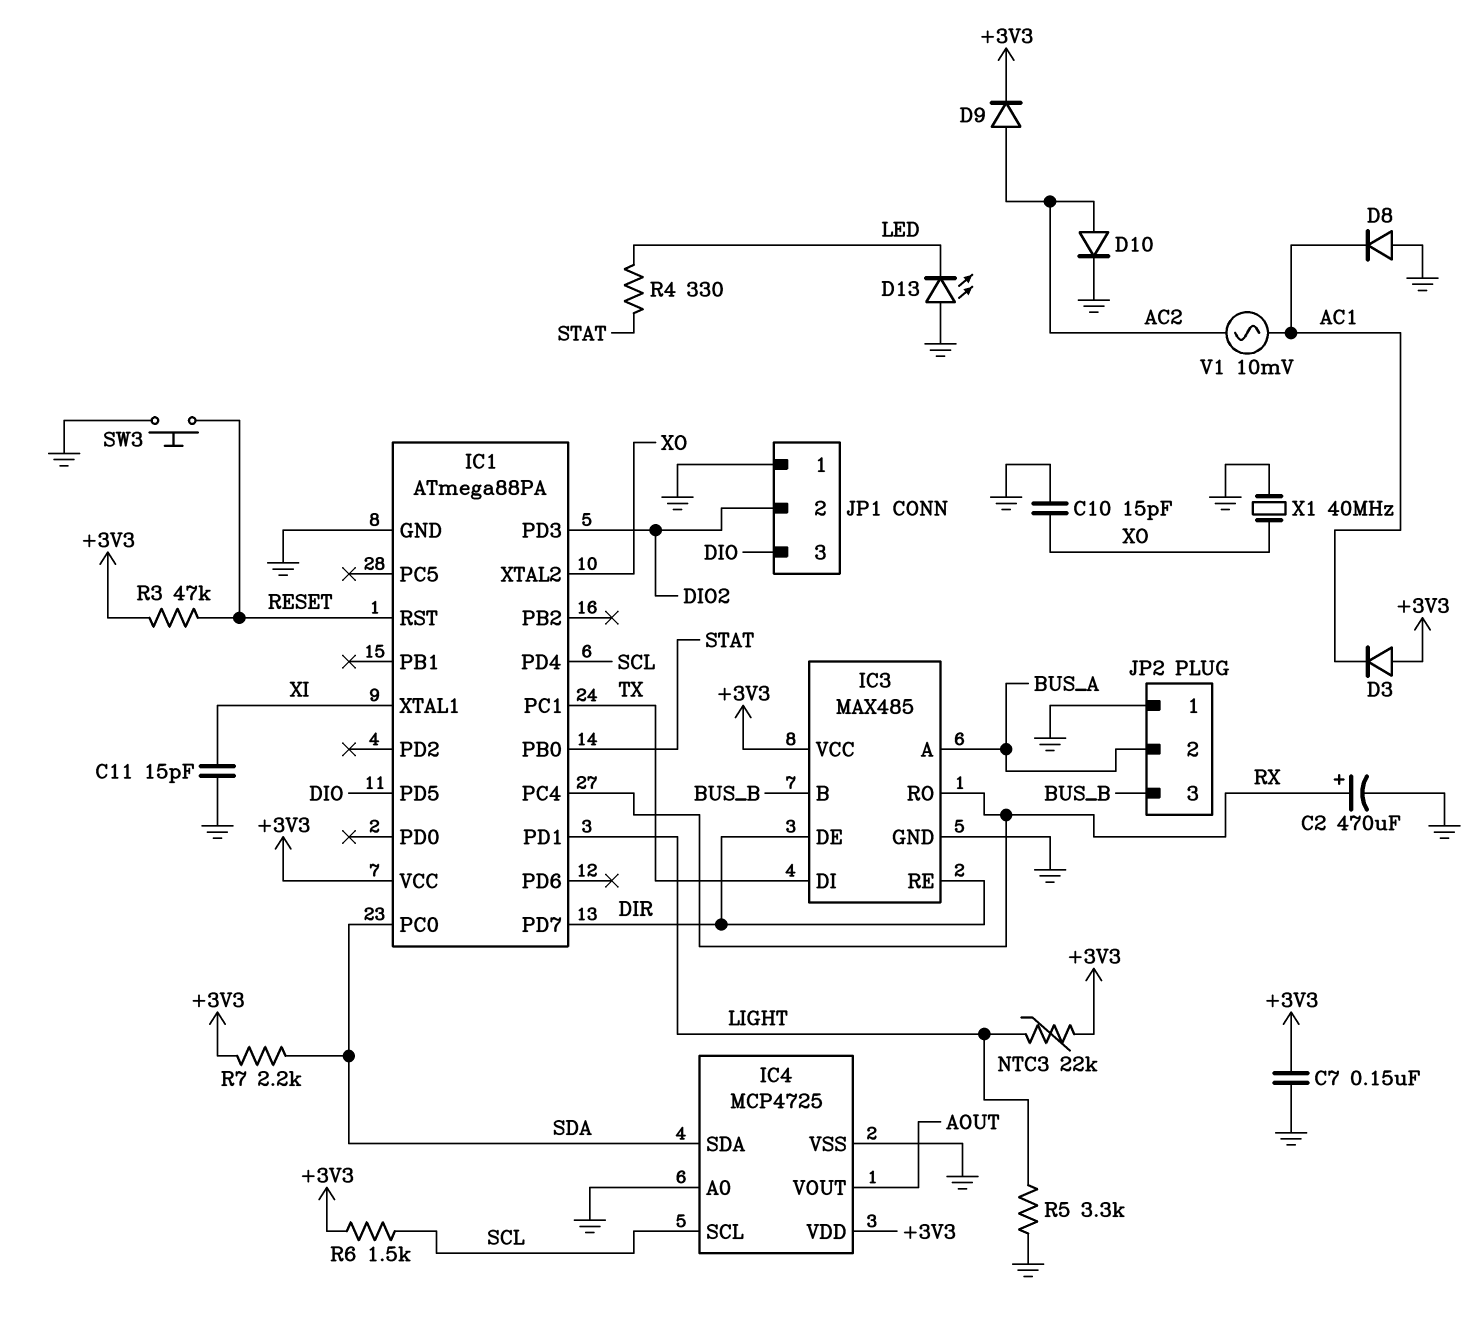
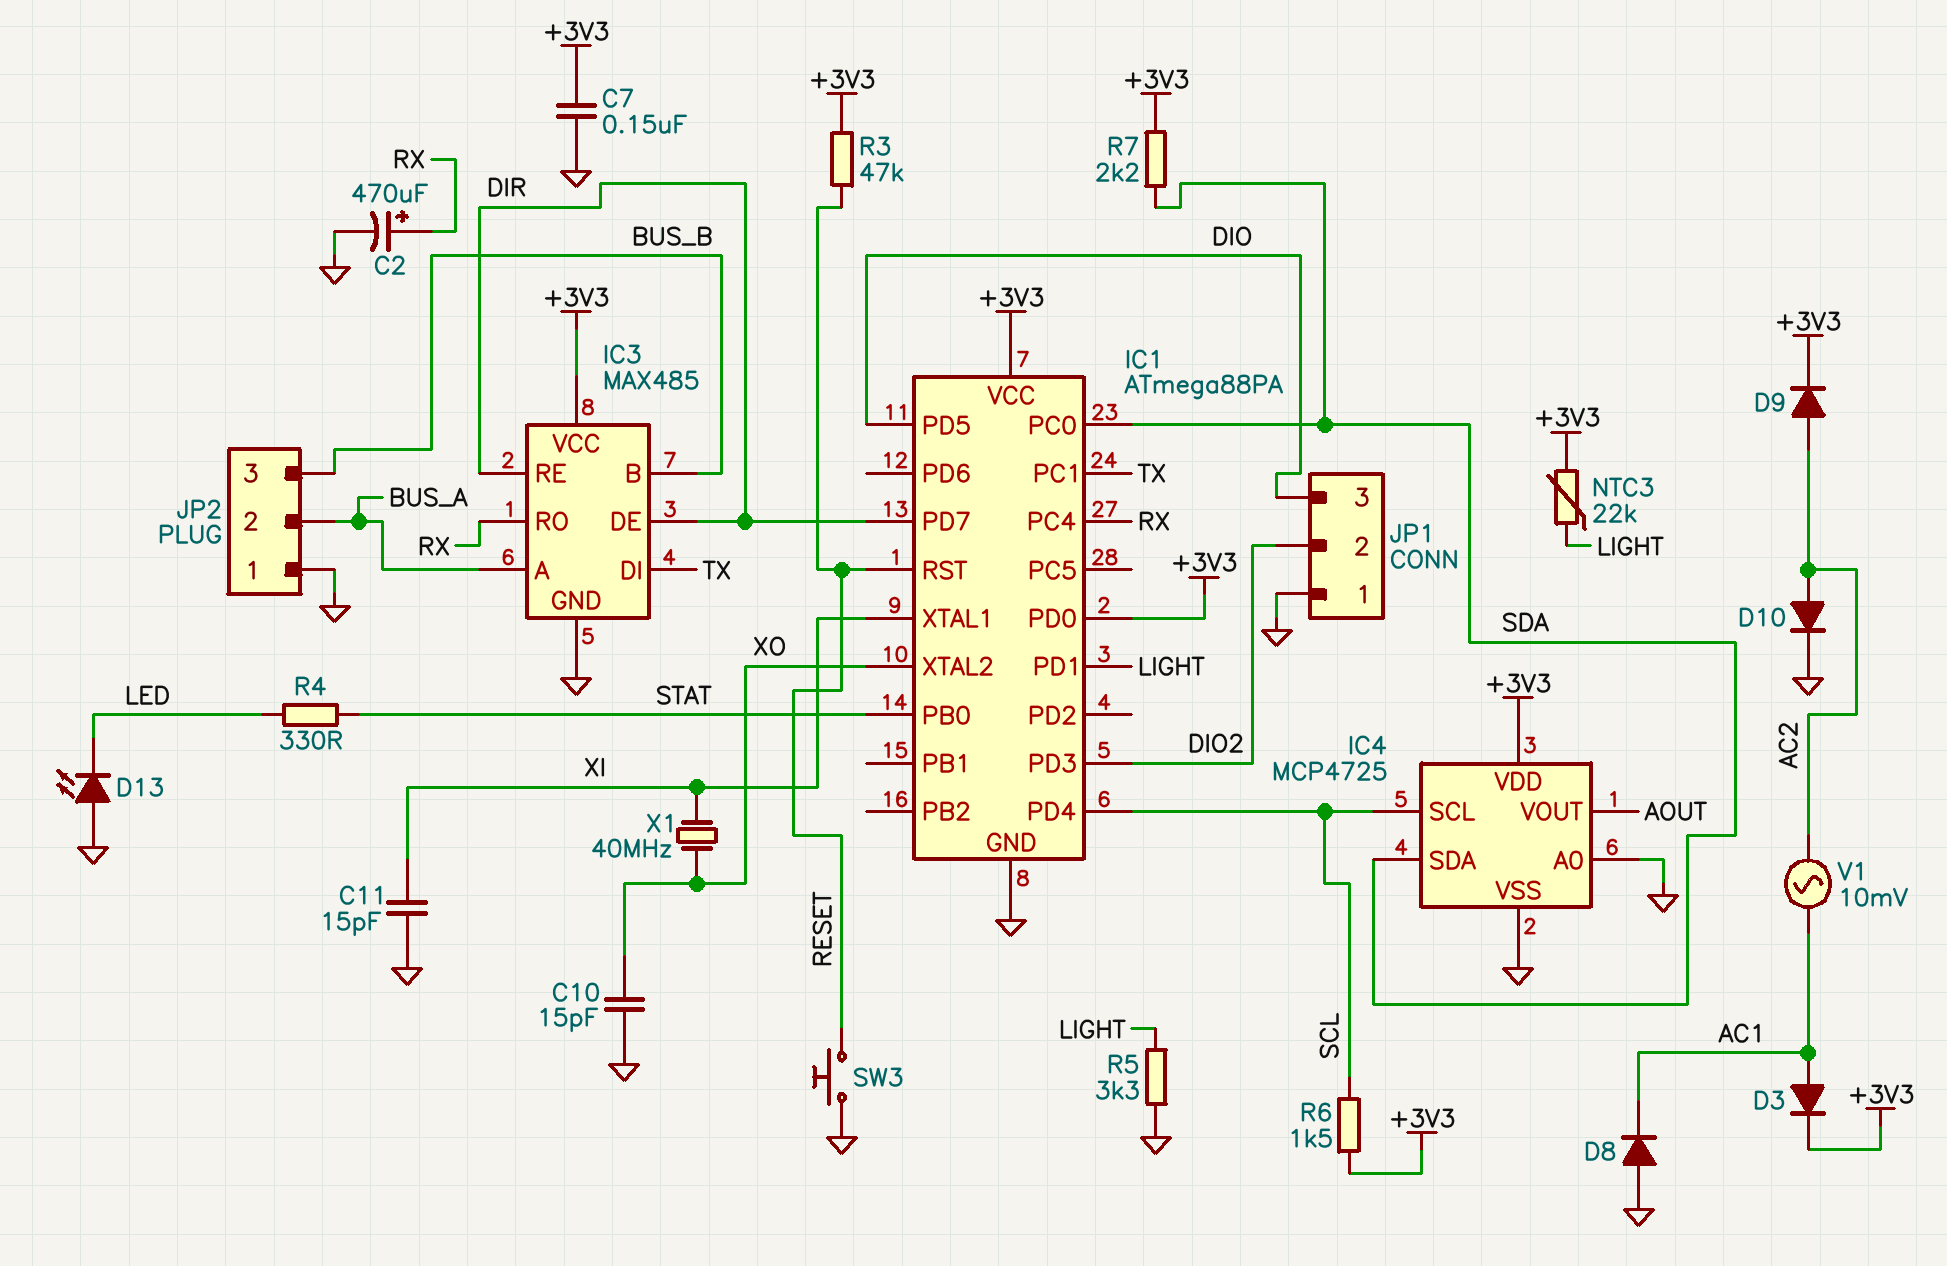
D3: diode (A +3V3, K AC1) -> diode (A AC1, K +3V3)
IC1 pin PD0: none -> +3V3
X1: 40MHz (GND, XO) -> 40MHz (XI, XO)

